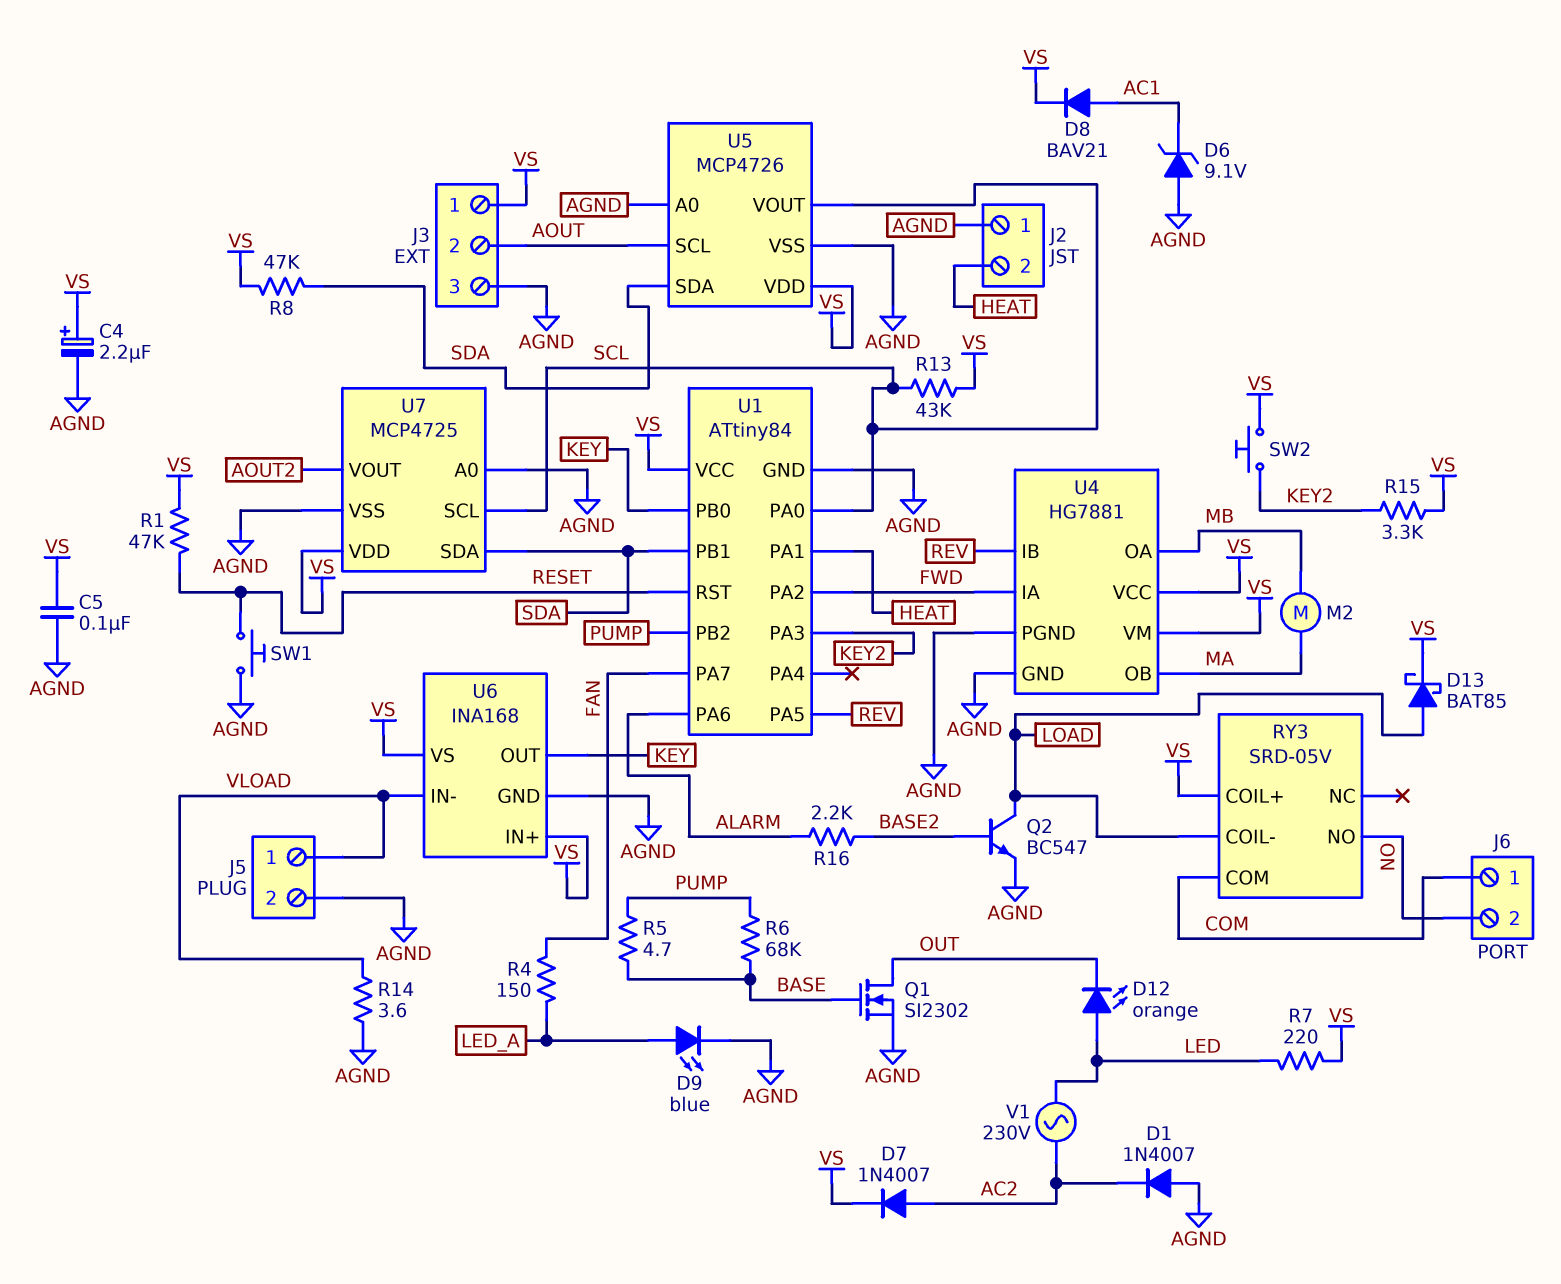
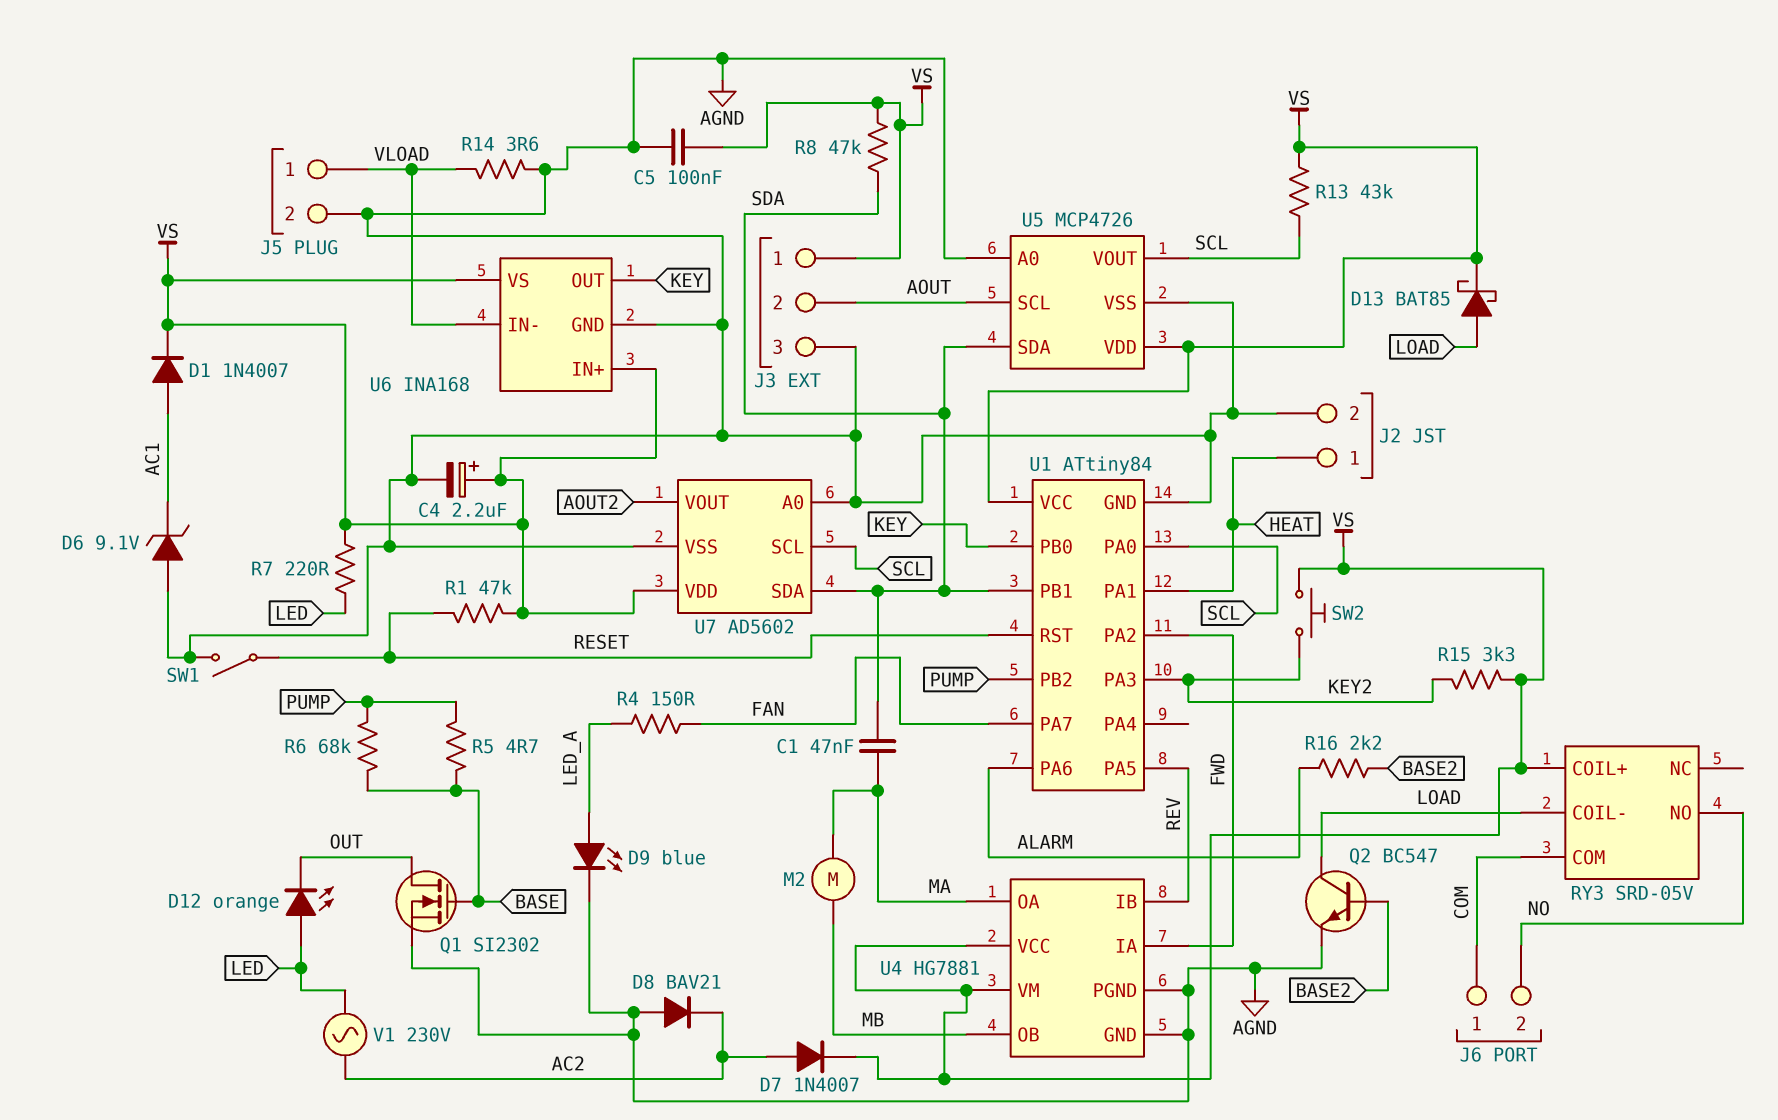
C1: none -> 47nF (MA, SDA)
D1: diode 1N4007 (A AGND, K AC2) -> diode 1N4007 (A AC1, K VS)
D8: diode BAV21 (A AC1, K VS) -> diode BAV21 (A AGND, K AC2)
J2 pin 1: AGND -> HEAT
J2 pin 2: HEAT -> AGND
SW1: button (AGND, RESET) -> switch (AGND, RESET)
U4 pin OA: MB -> MA
U4 pin OB: MA -> MB
U7: MCP4725 -> AD5602

